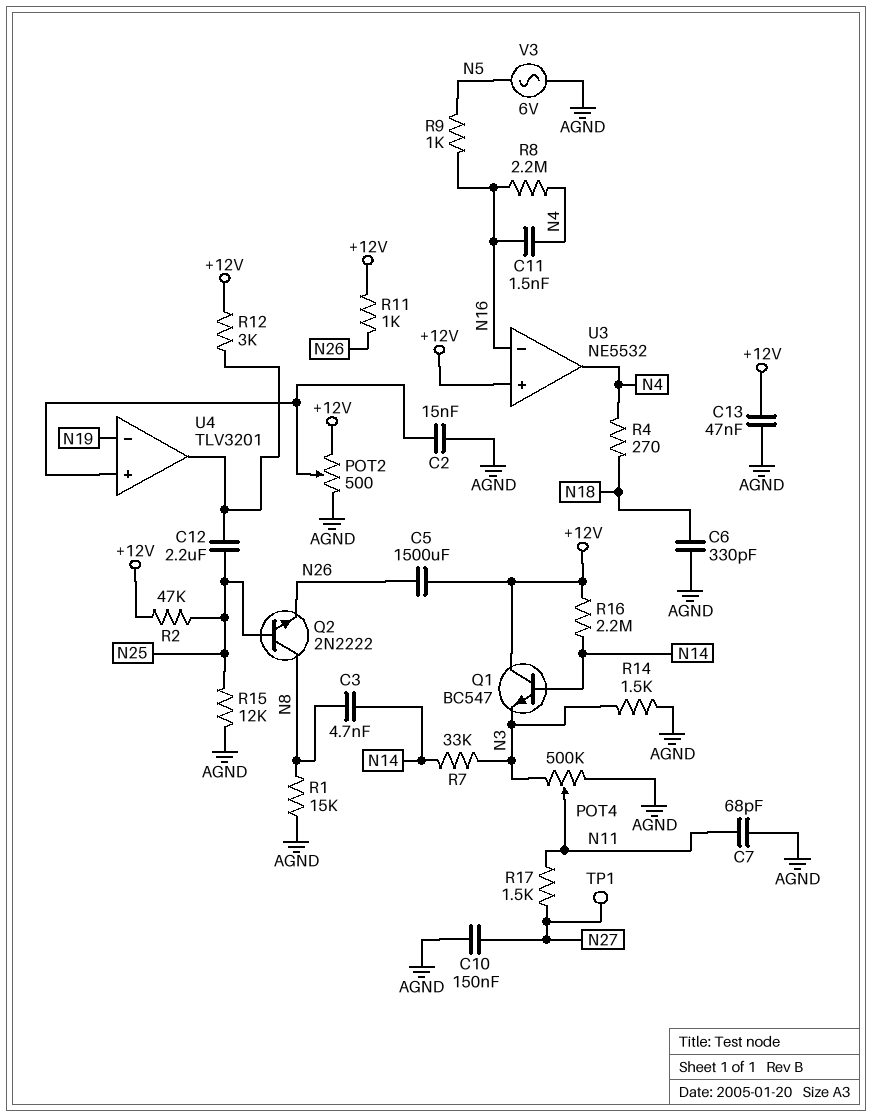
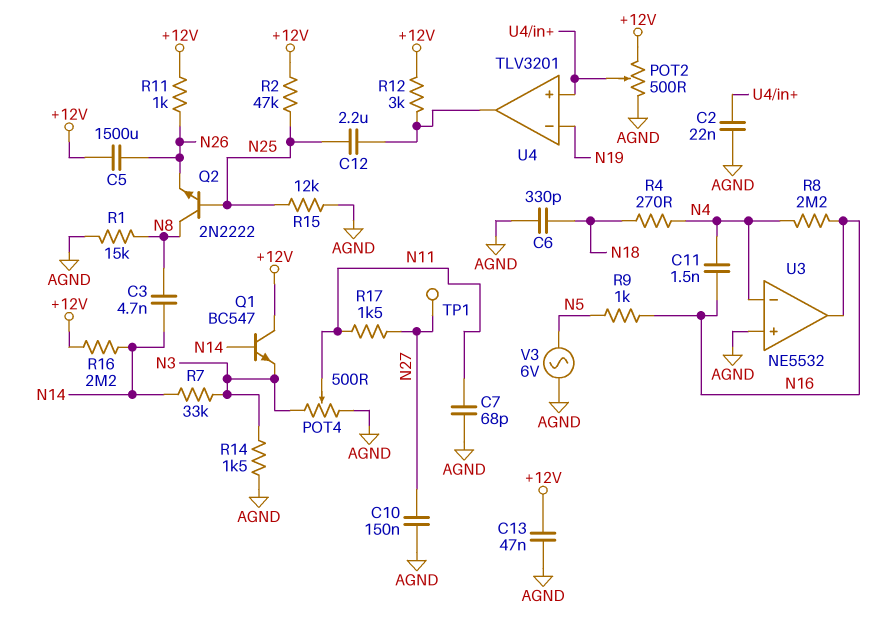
C2: 15nF (AGND, U4/in+) -> 22nF (AGND, U4/in+)
POT4: 500k (AGND, N3, wiper N11) -> 500 (AGND, N3, wiper N11)
U3 pin in+: +12V -> AGND
U3 pin in-: N16 -> N4
U3 pin out: N4 -> N16

